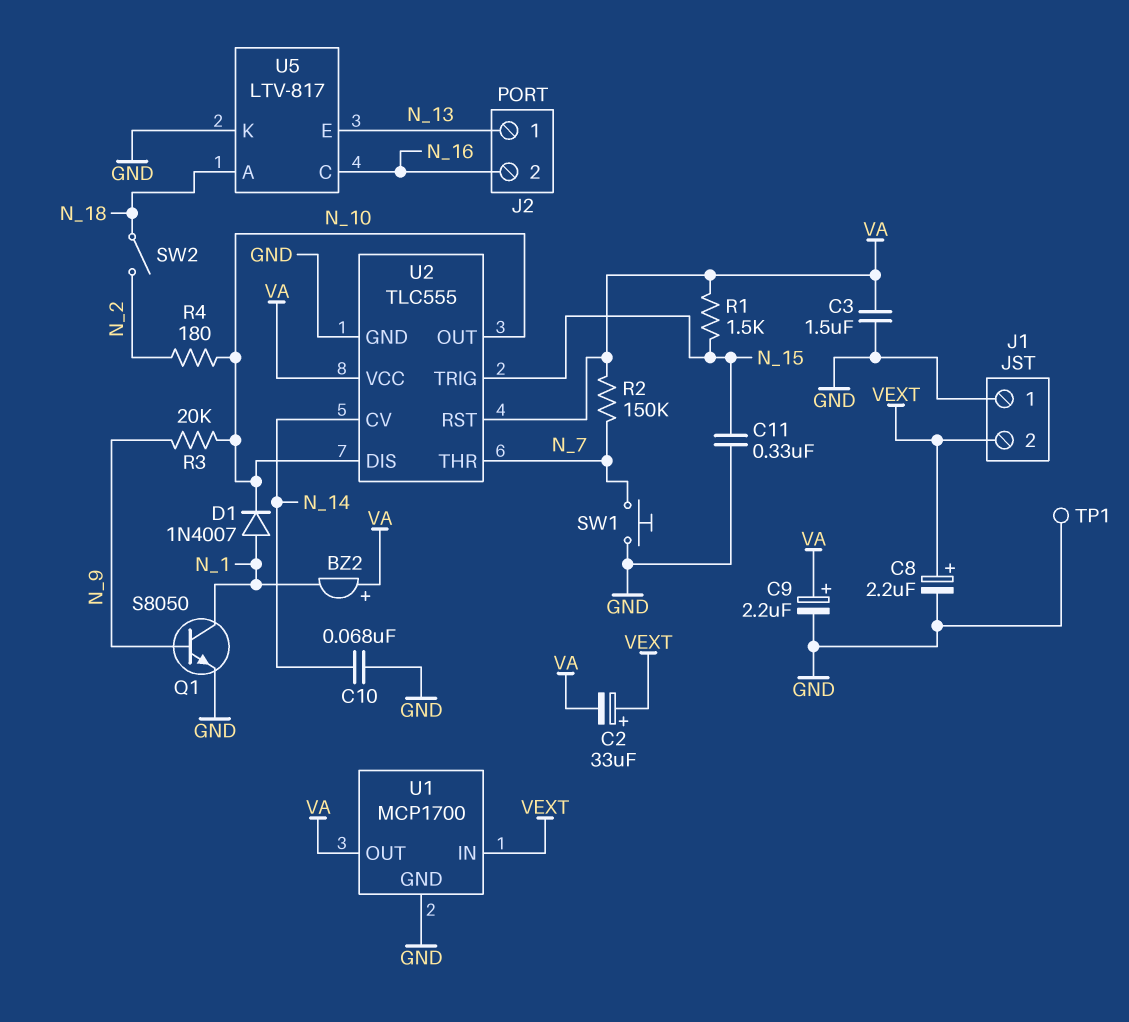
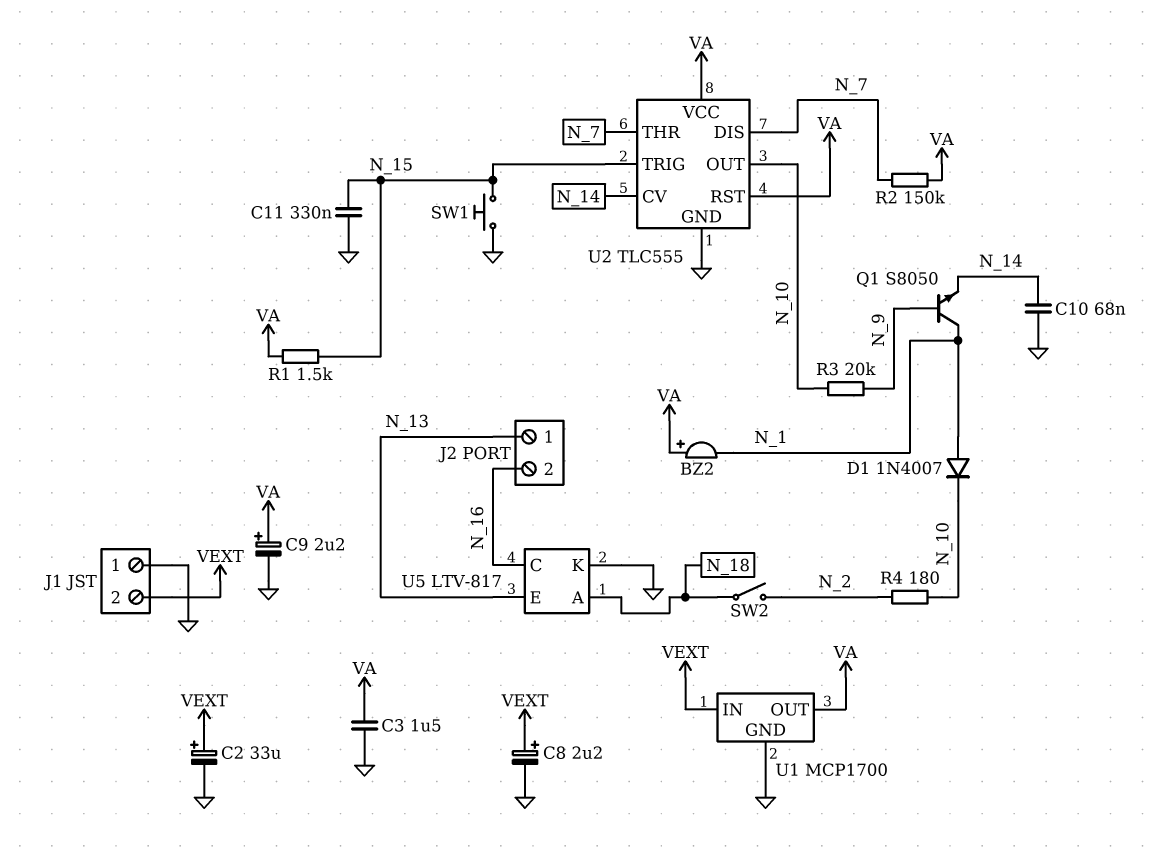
C2: 33uF (plus VEXT, minus VA) -> 33uF (plus VEXT, minus GND)
Q1: NPN S8050 (B N_9, C N_1, E GND) -> NPN S8050 (B N_9, C N_1, E N_14)
SW1: button (GND, N_7) -> button (GND, N_15)
TP1: test point (GND) -> none
U2 pin DIS: N_10 -> N_7

